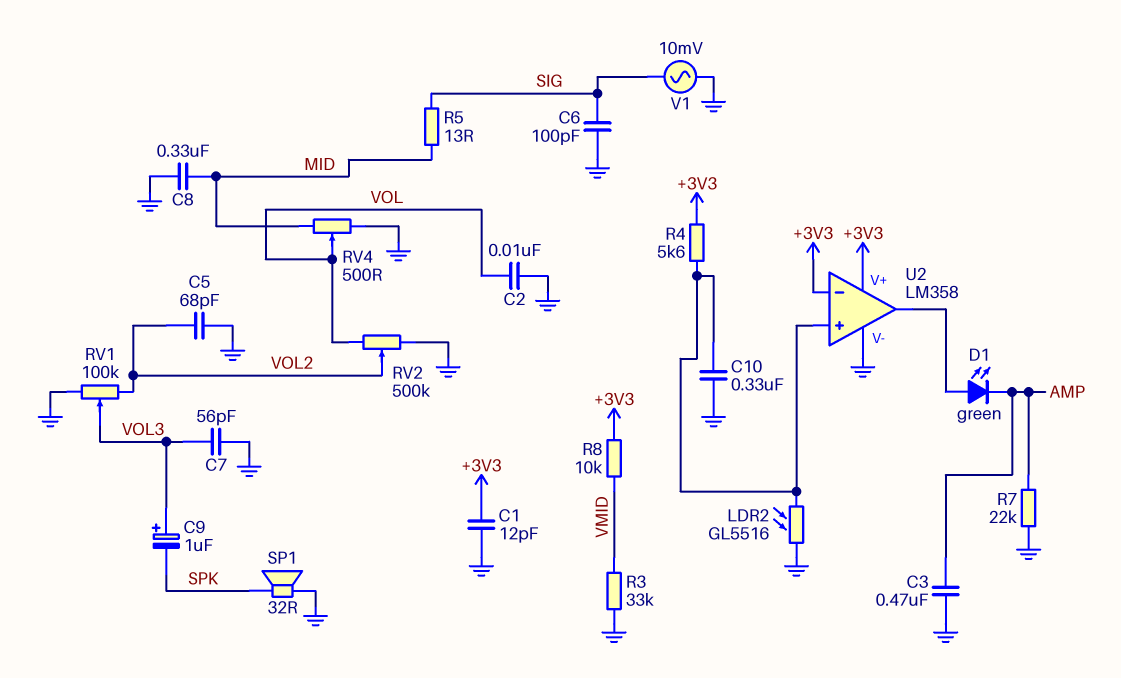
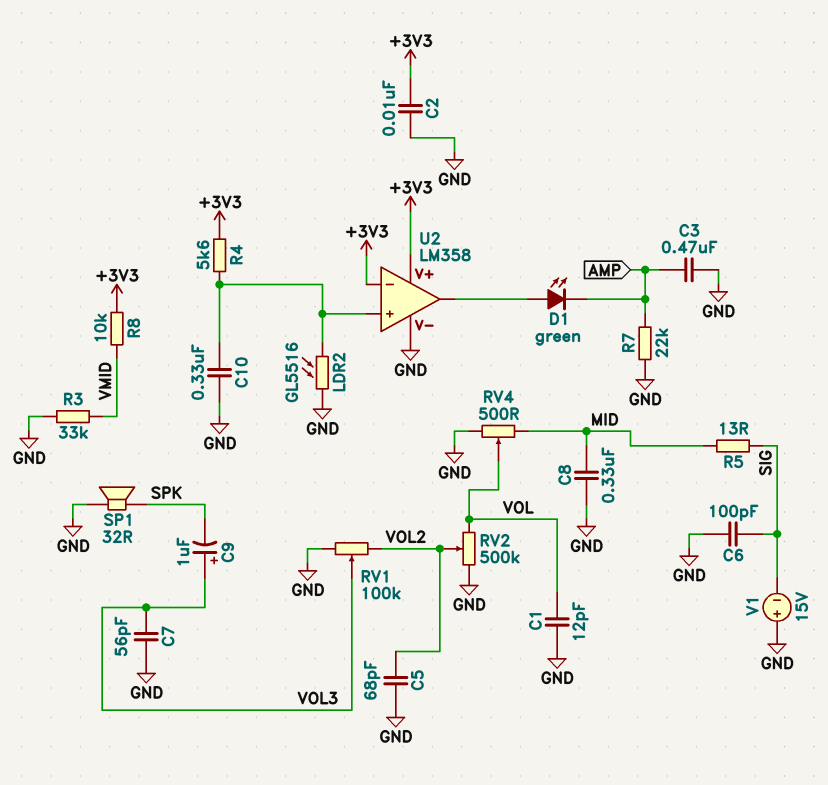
C1: 12pF (+3V3, GND) -> 12pF (GND, VOL)
C2: 10nF (GND, VOL) -> 10nF (+3V3, GND)
V1: AC 10mV (GND, SIG) -> 15V (plus GND, minus SIG)

